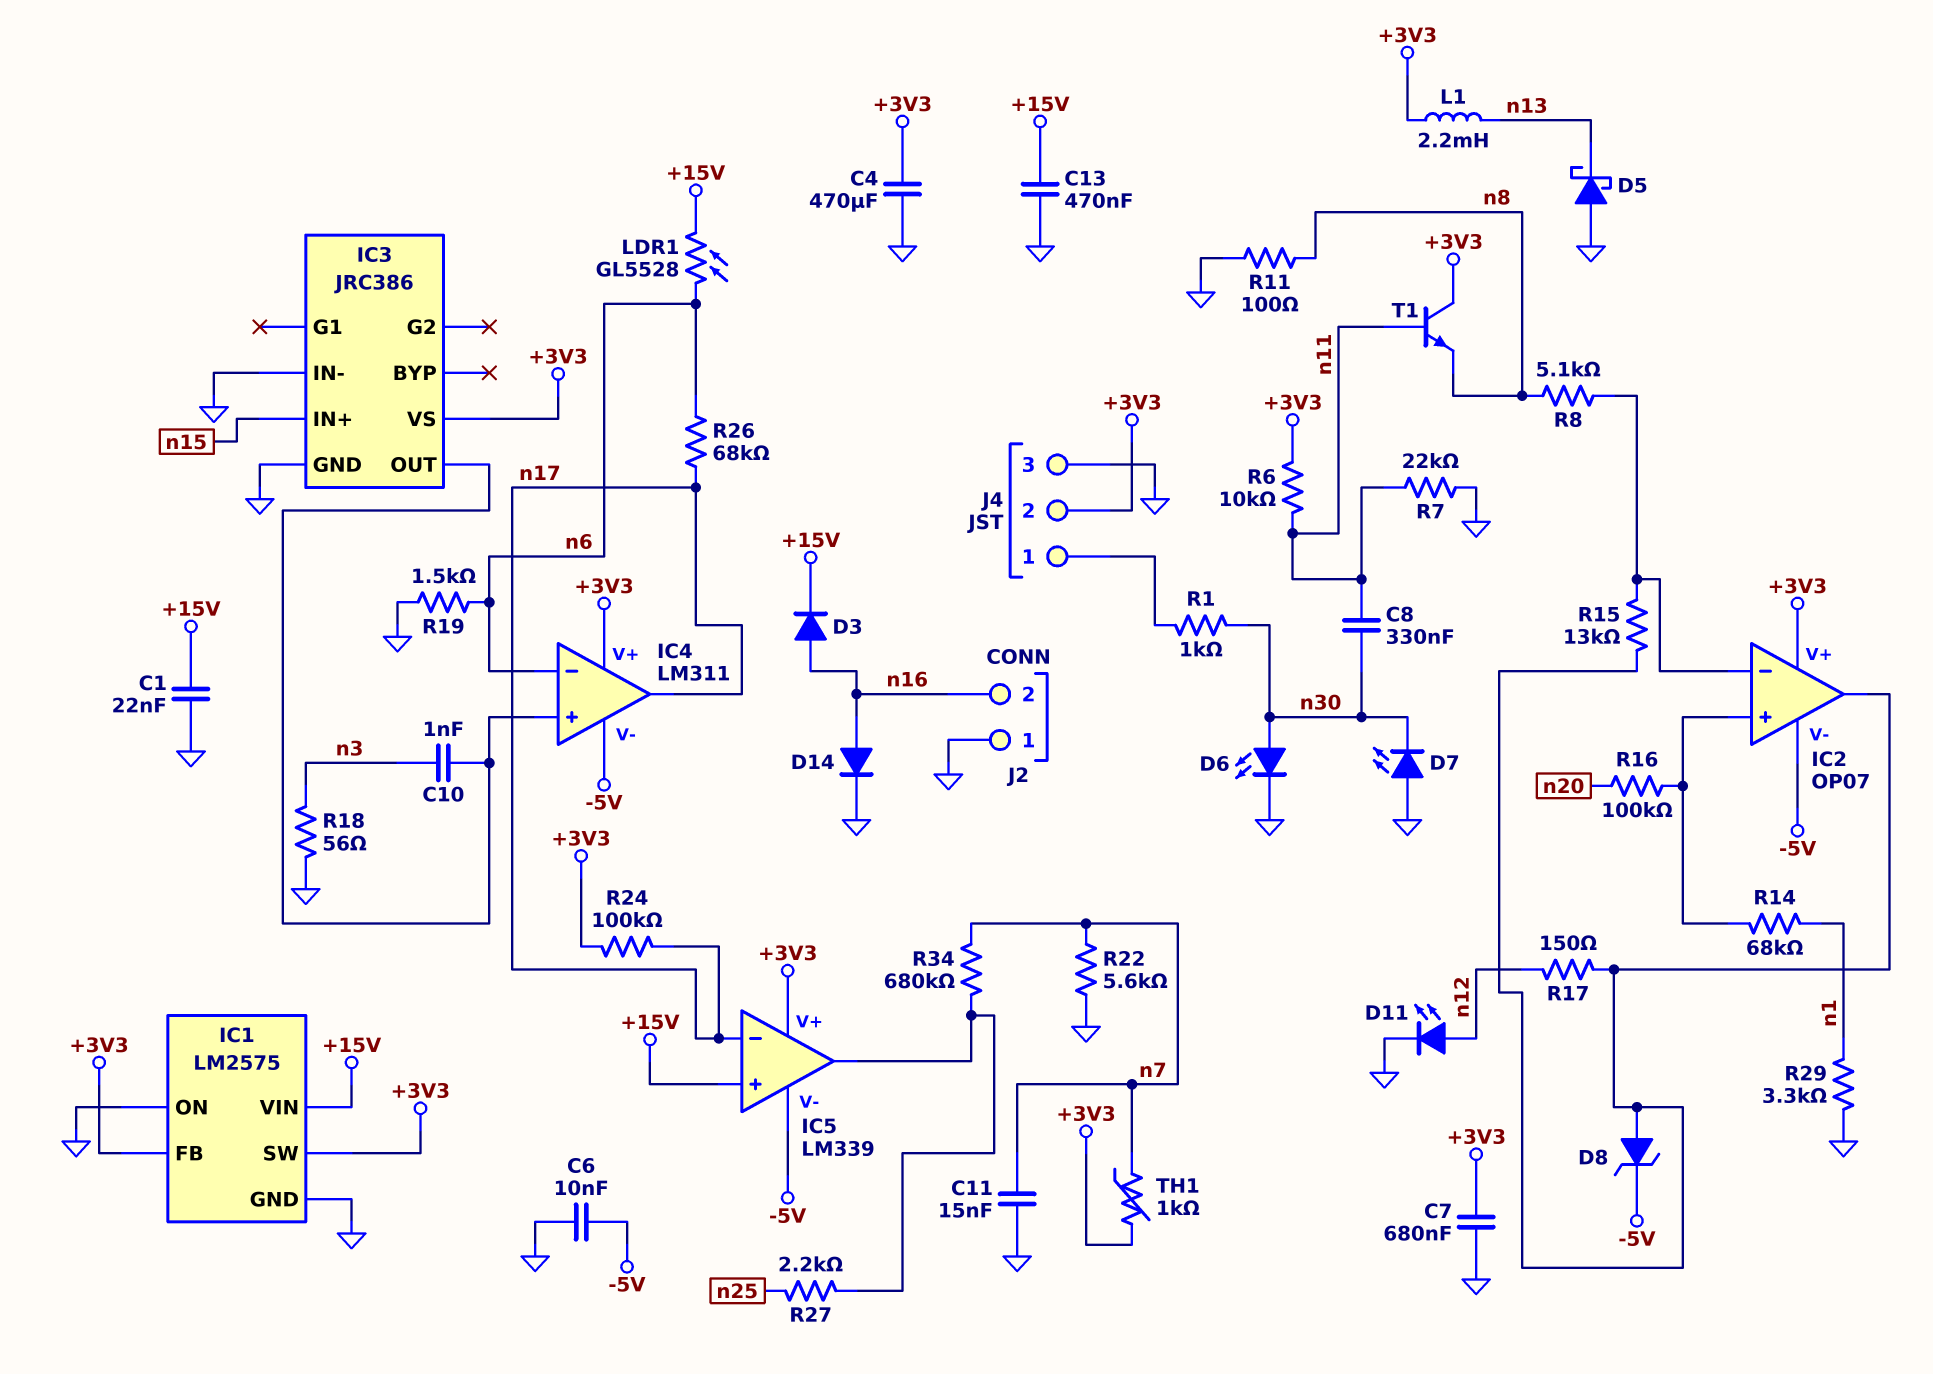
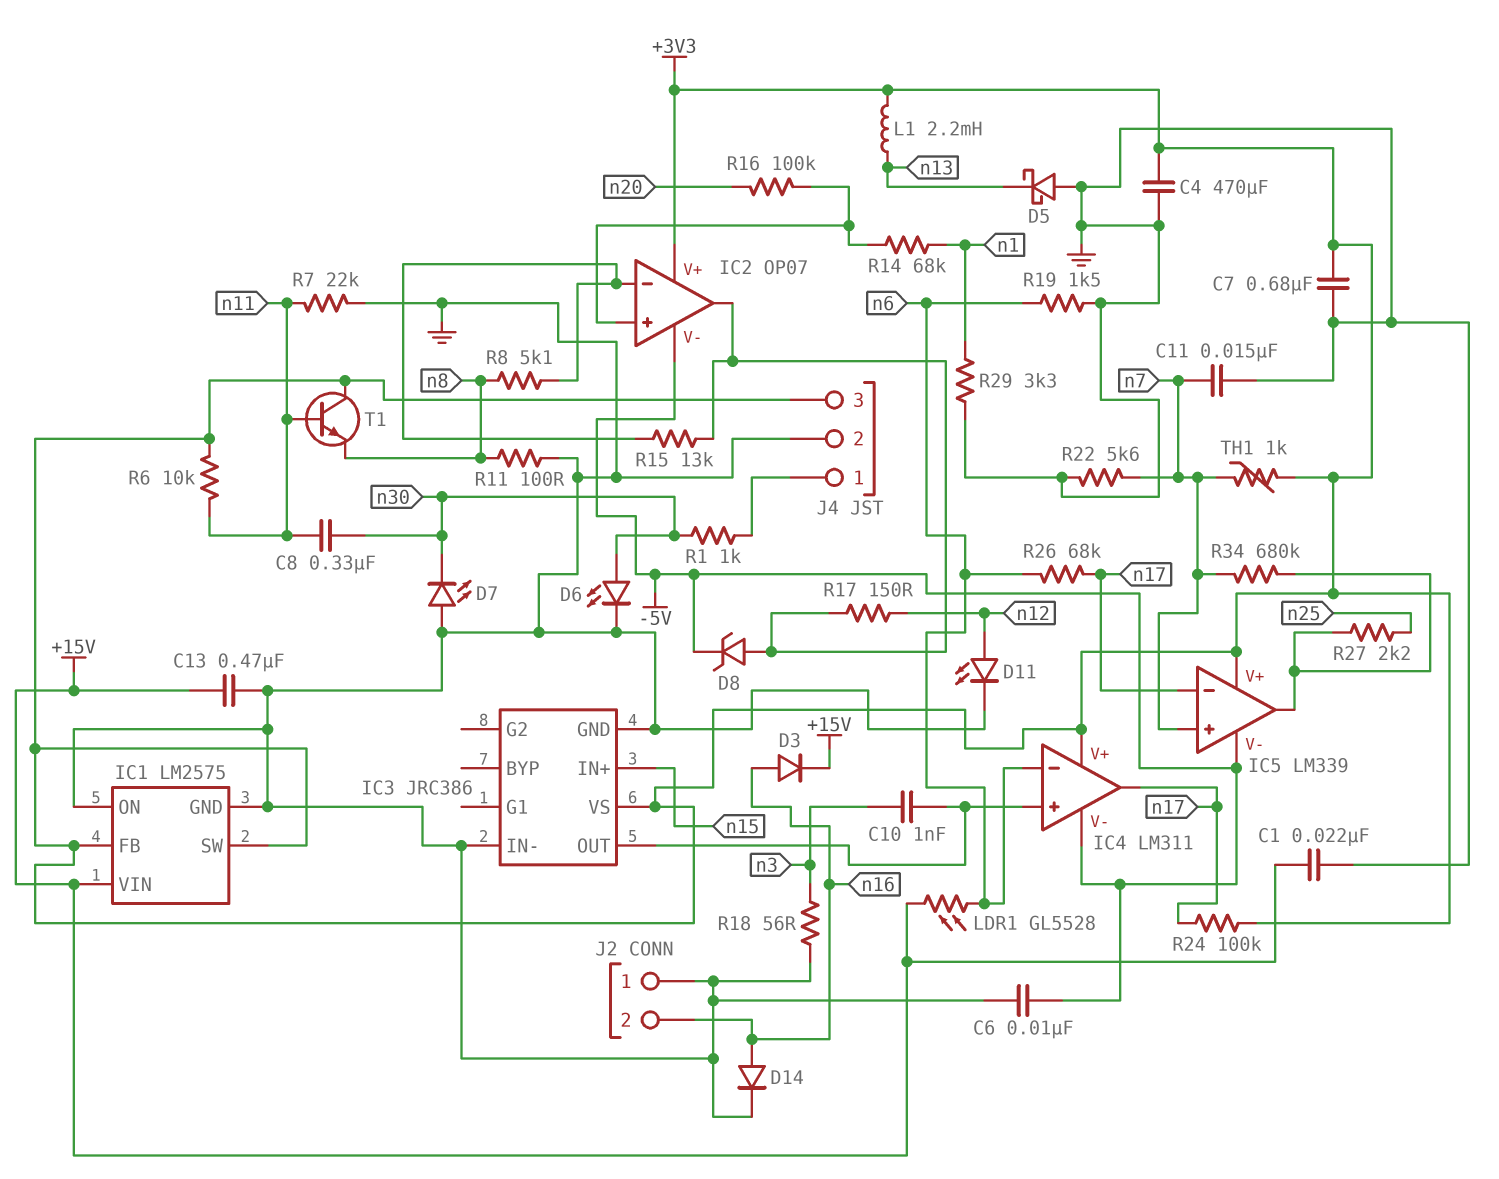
IC5 pin in+: +15V -> n7
J4 pin 2: +3V3 -> GND
J4 pin 3: GND -> +3V3

